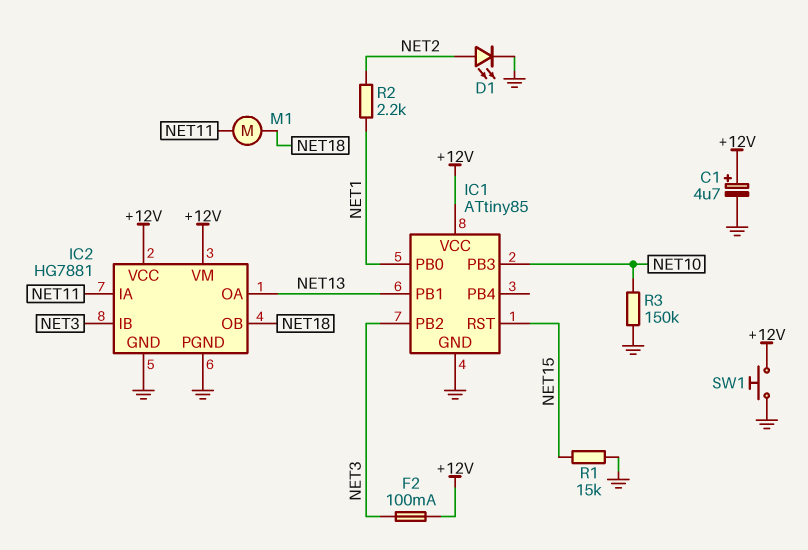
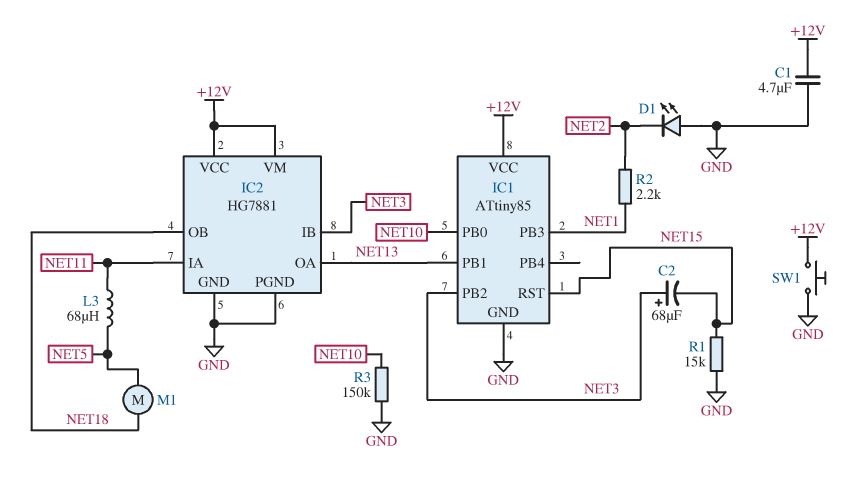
C1: 4.7uF (plus +12V, minus GND) -> 4.7uF (+12V, GND)
C2: none -> 68uF (plus NET3, minus NET15)
D1: LED (A NET2, K GND) -> LED (A GND, K NET2)
F2: 100mA (+12V, NET3) -> none
IC1 pin PB0: NET1 -> NET10
IC1 pin PB3: NET10 -> NET1
L3: none -> 68uH (NET5, NET11)
M1: motor (NET11, NET18) -> motor (NET5, NET18)

